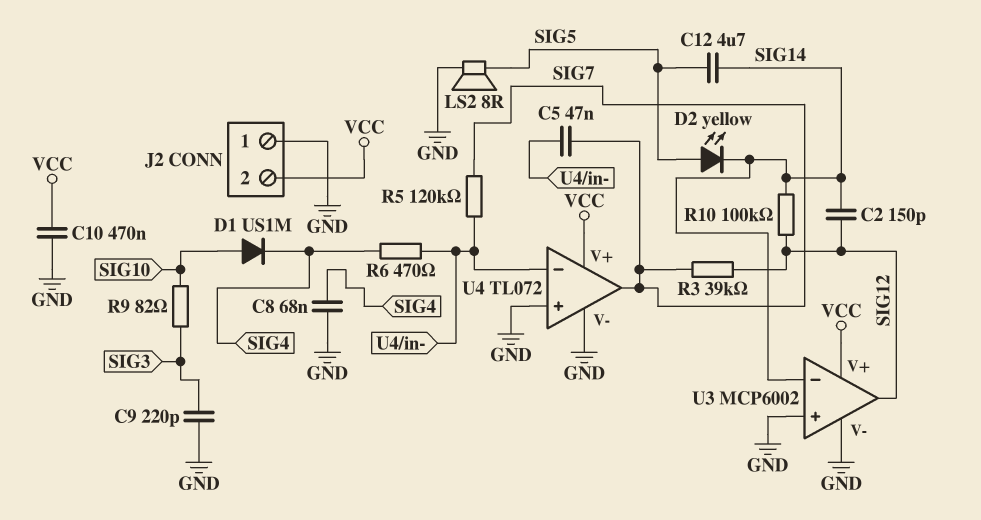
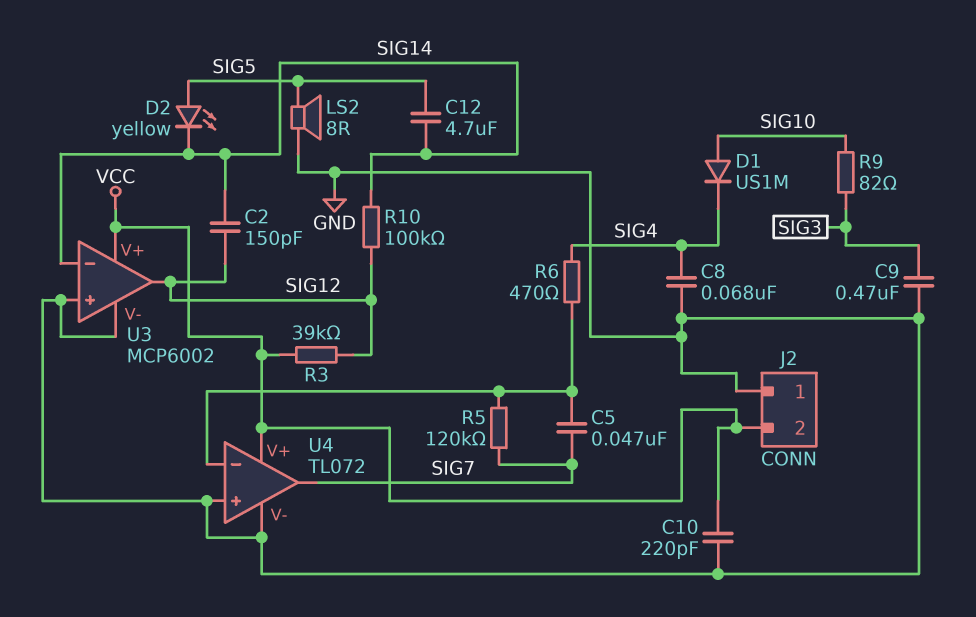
C9: 220pF (GND, SIG3) -> 470nF (GND, SIG3)
C10: 470nF (GND, VCC) -> 220pF (GND, VCC)
R3: 39k (SIG7, SIG12) -> 39k (SIG12, VCC)

